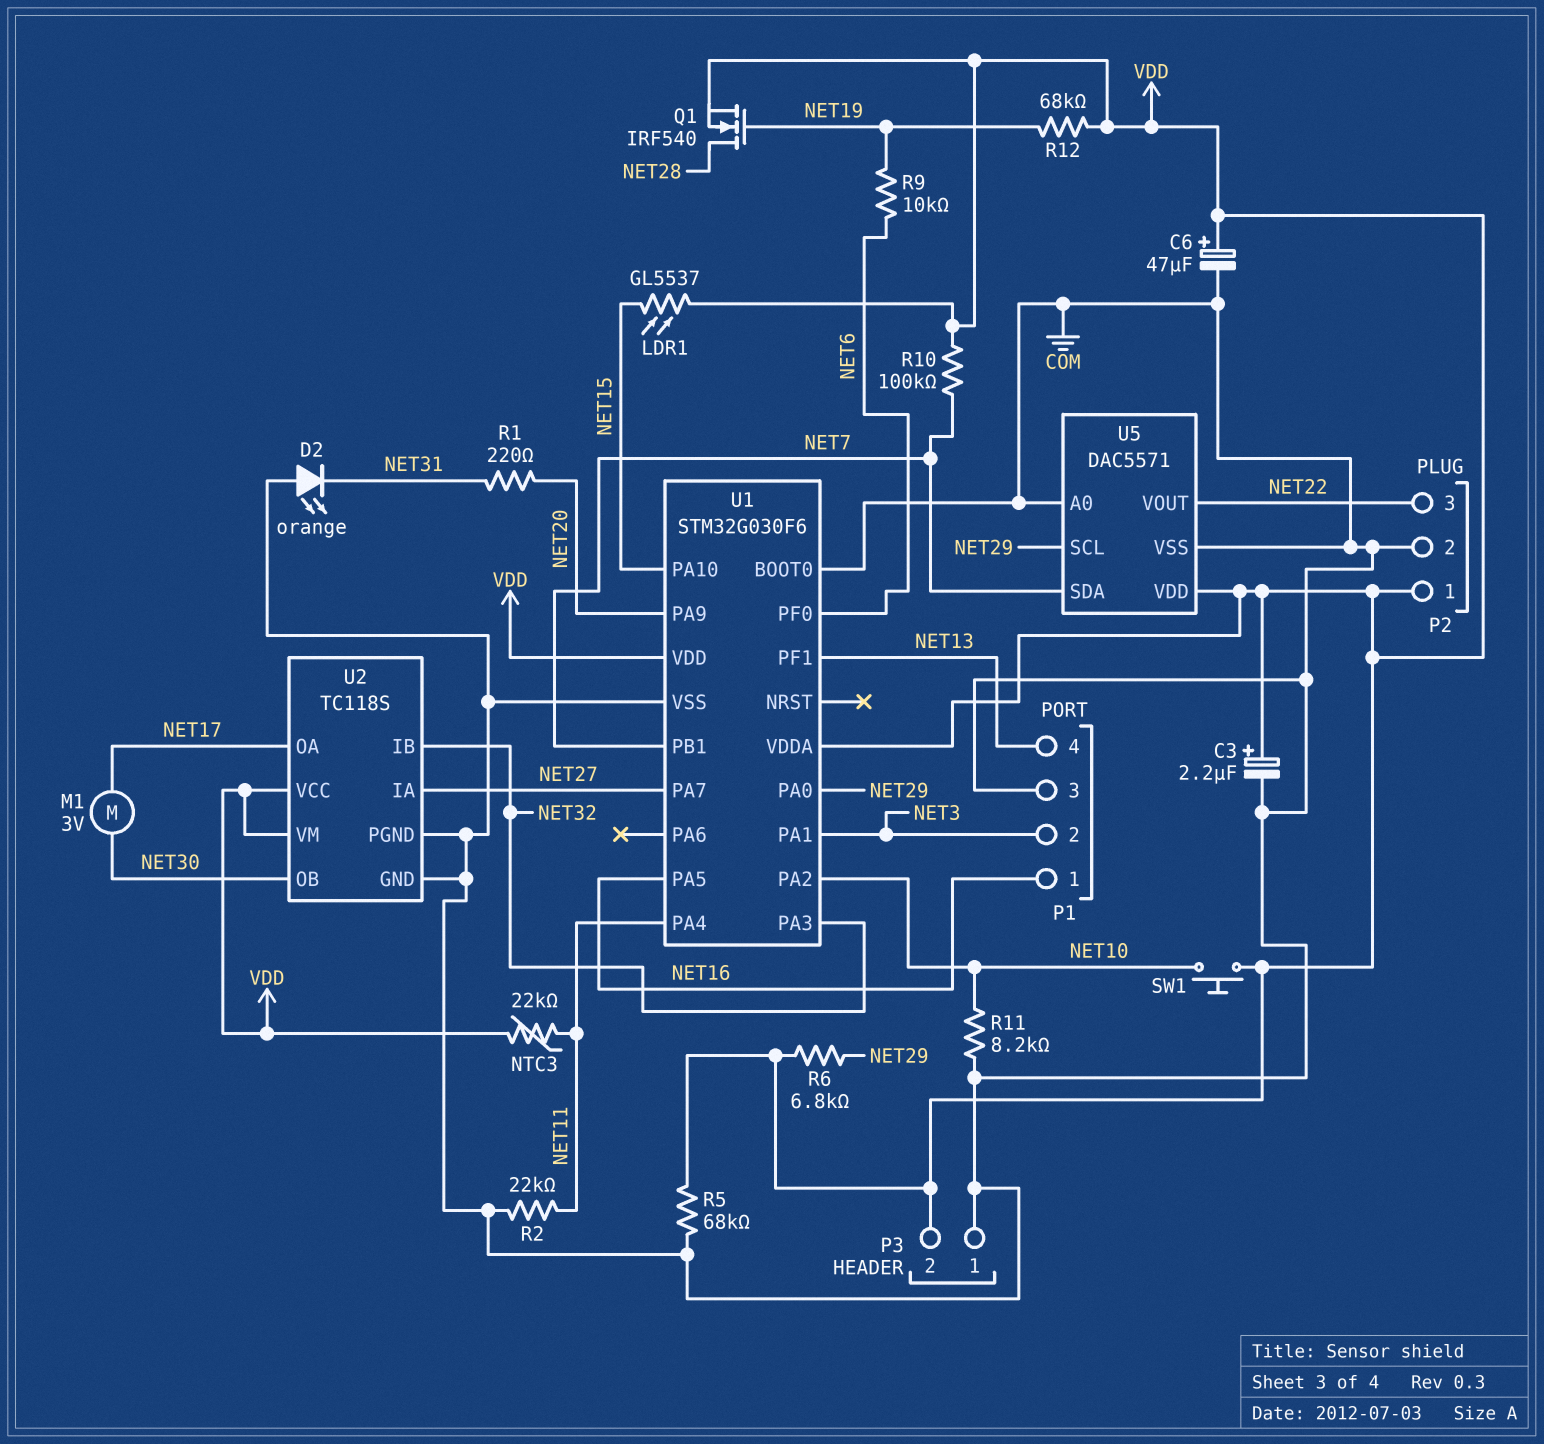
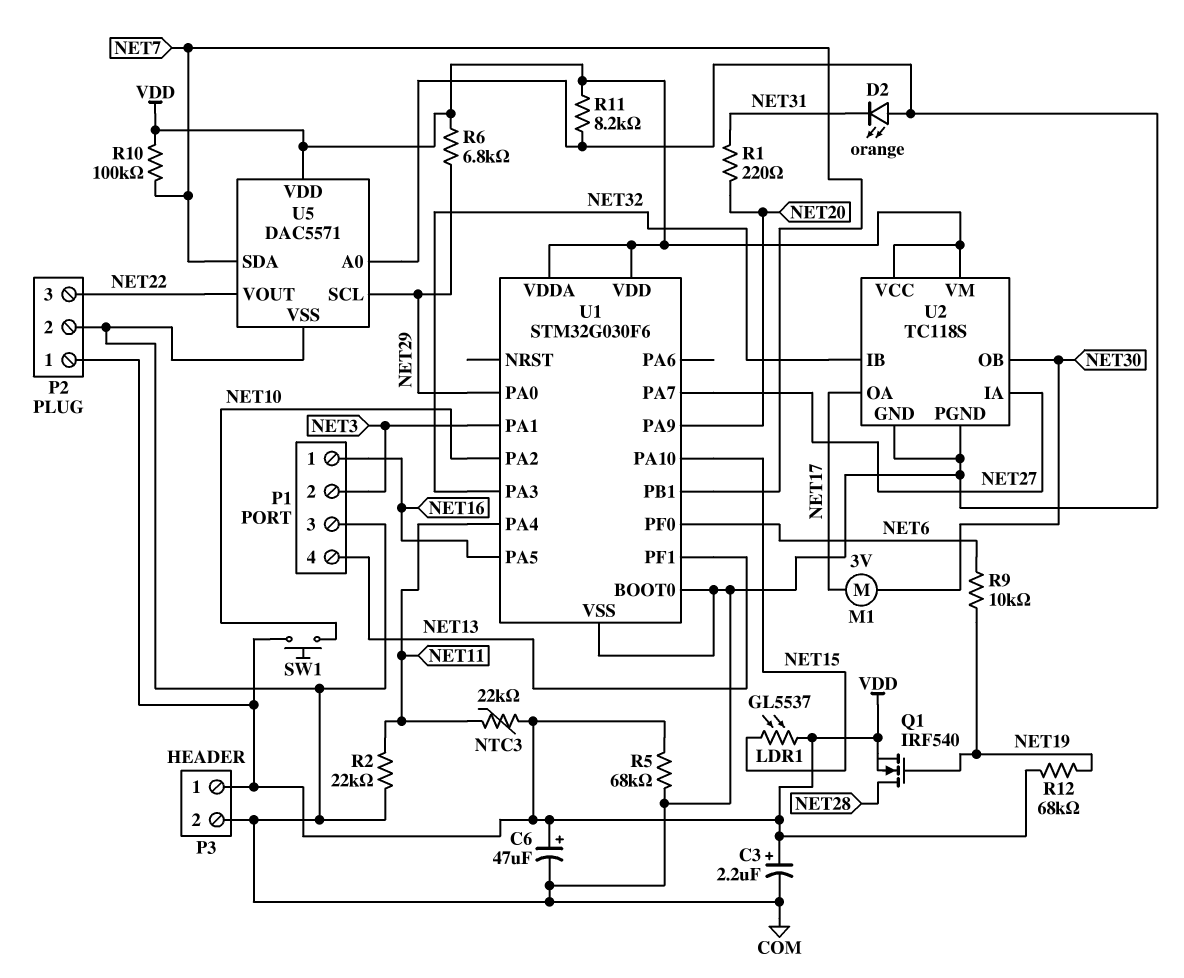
P3 pin 1: COM -> VDD
P3 pin 2: VDD -> COM
R11: 8.2k (COM, NET10) -> 8.2k (COM, VDD)

